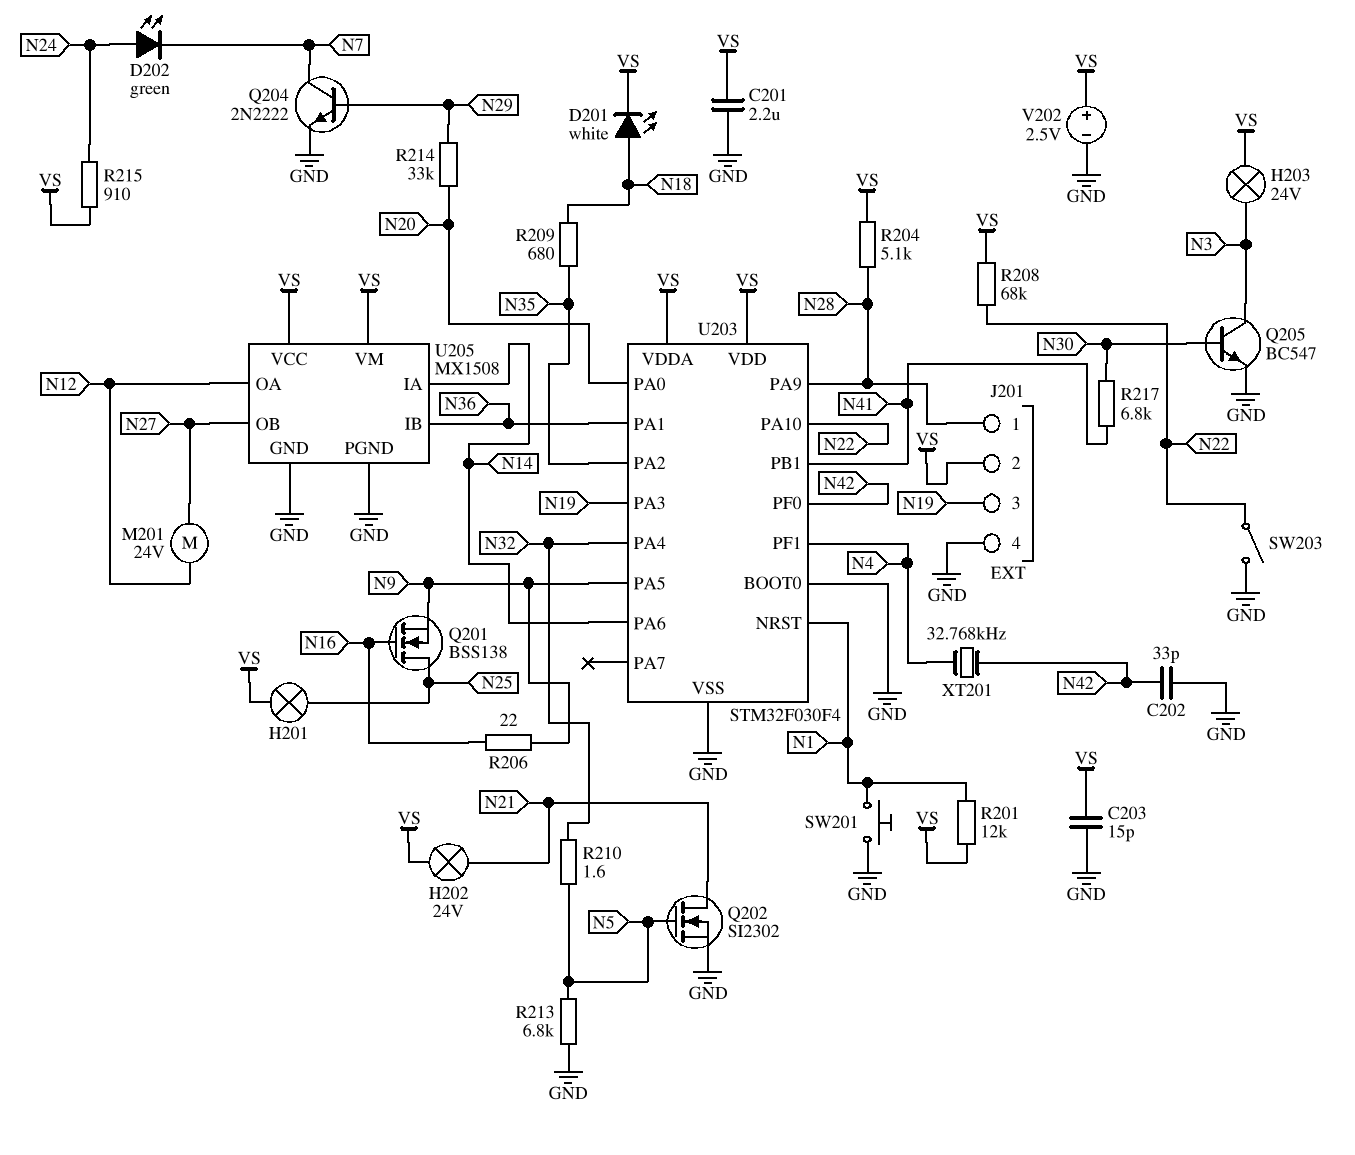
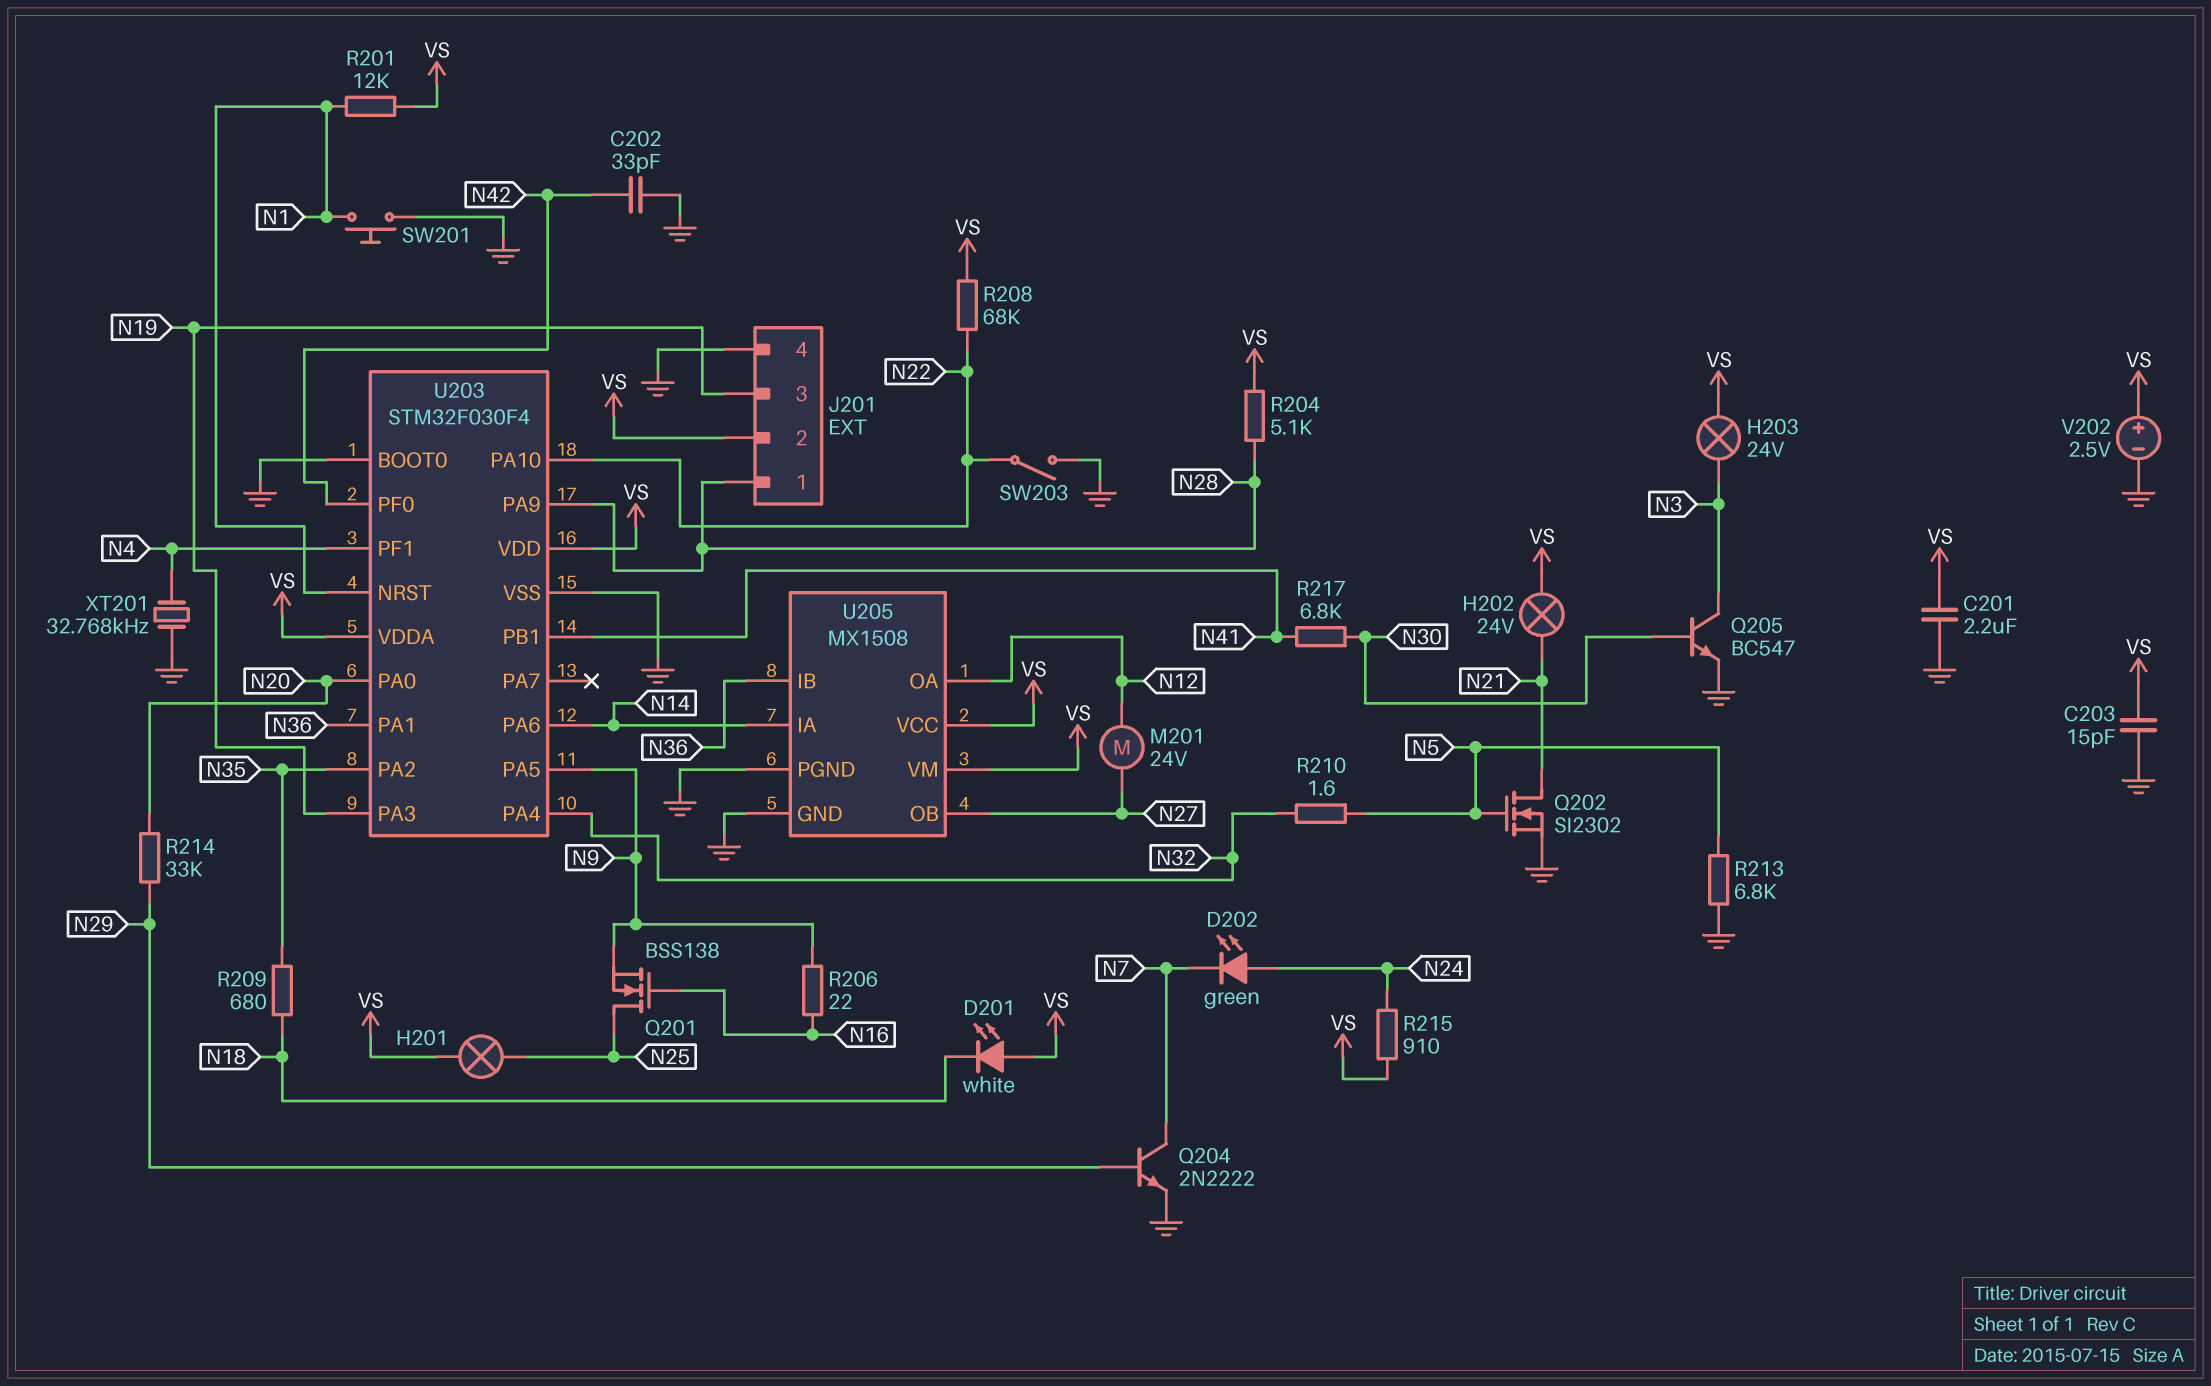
D201: LED white (A N18, K VS) -> LED white (A VS, K N18)
XT201: 32.768kHz (N4, N42) -> 32.768kHz (GND, N4)

